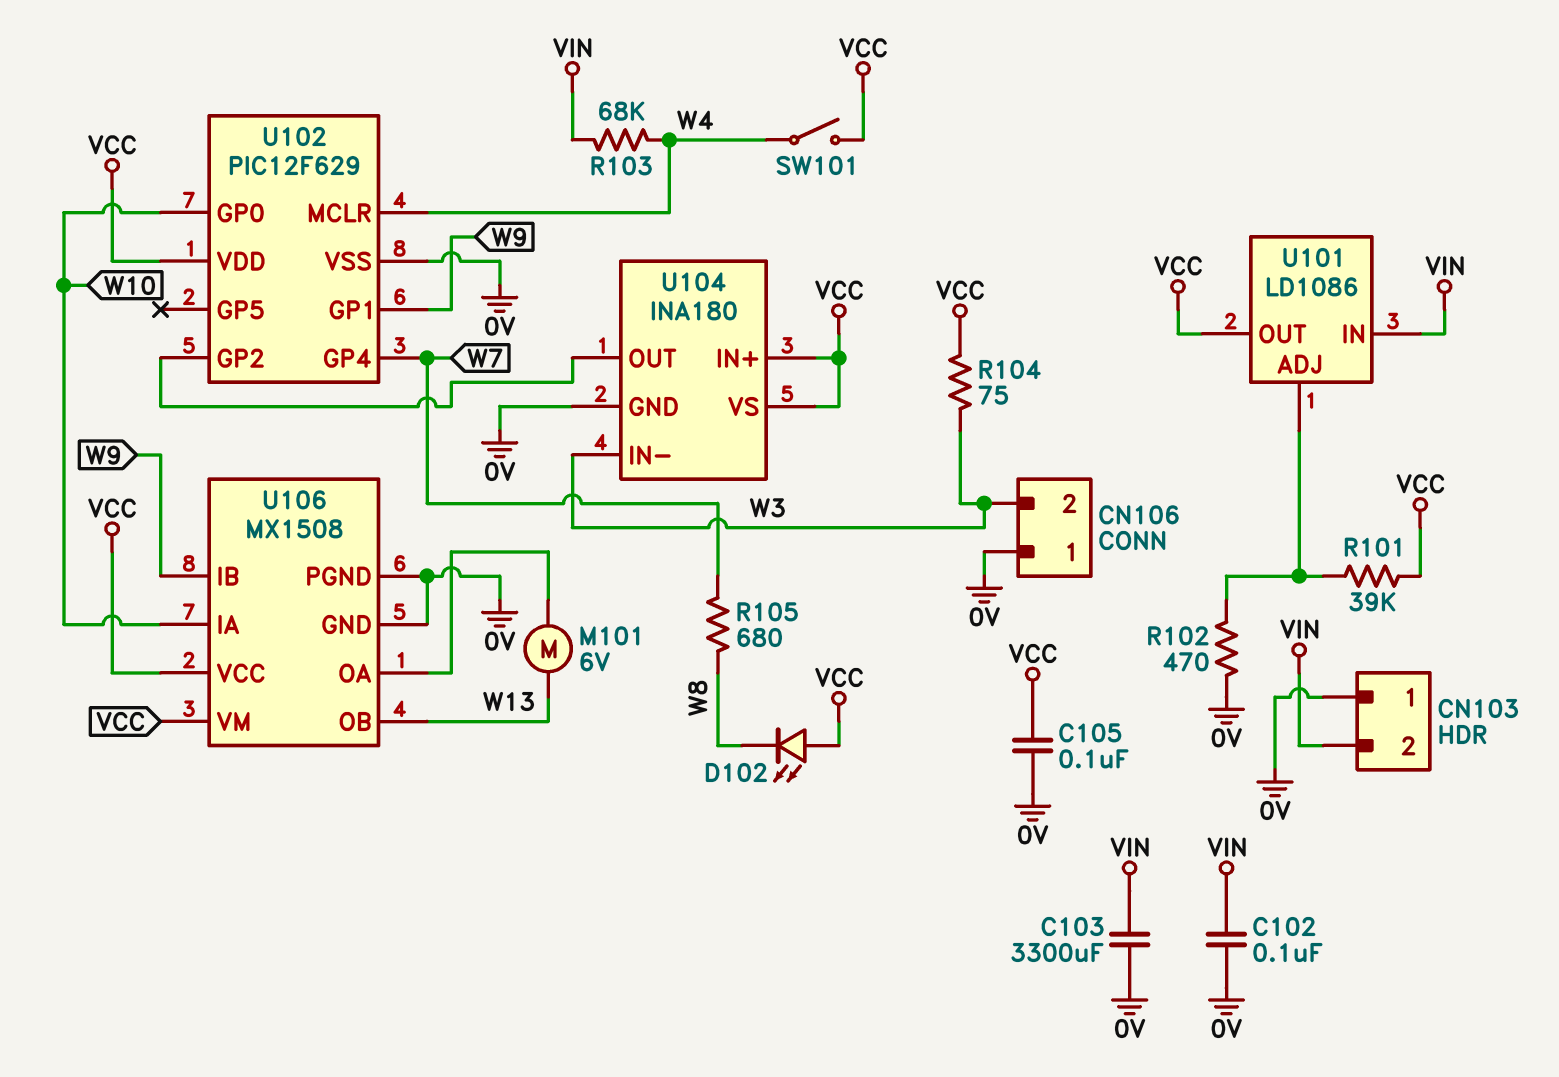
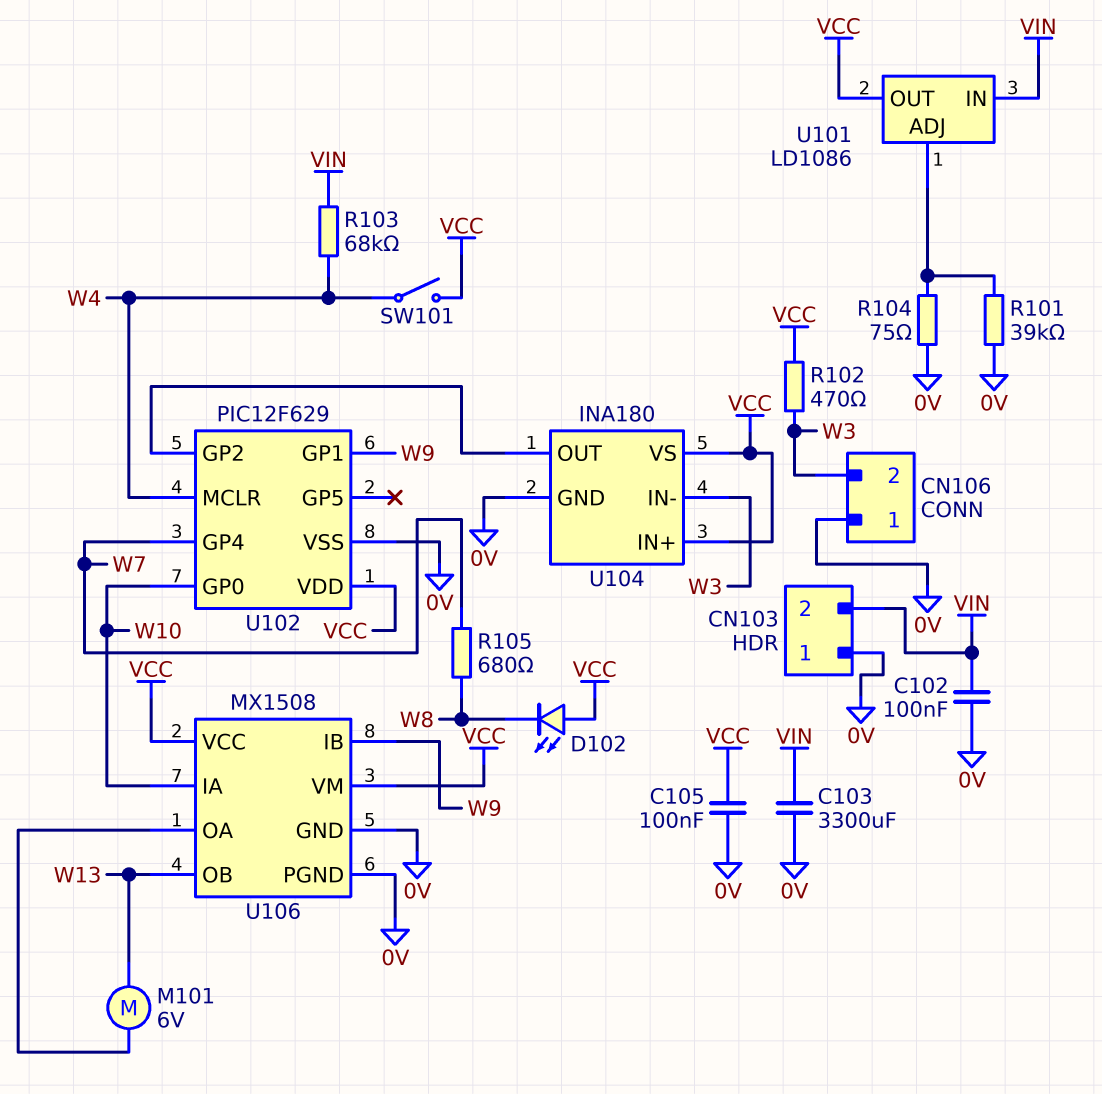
R101: 39k (U101/ADJ, VCC) -> 39k (0V, U101/ADJ)
R102: 470 (0V, U101/ADJ) -> 470 (VCC, W3)
R104: 75 (VCC, W3) -> 75 (0V, U101/ADJ)

